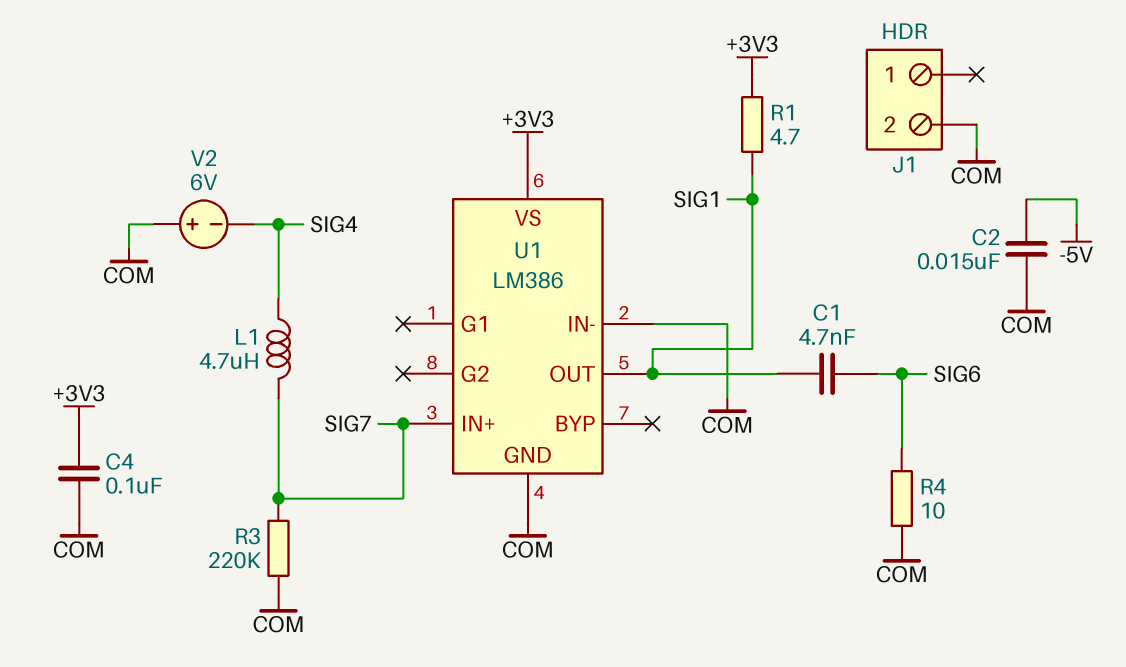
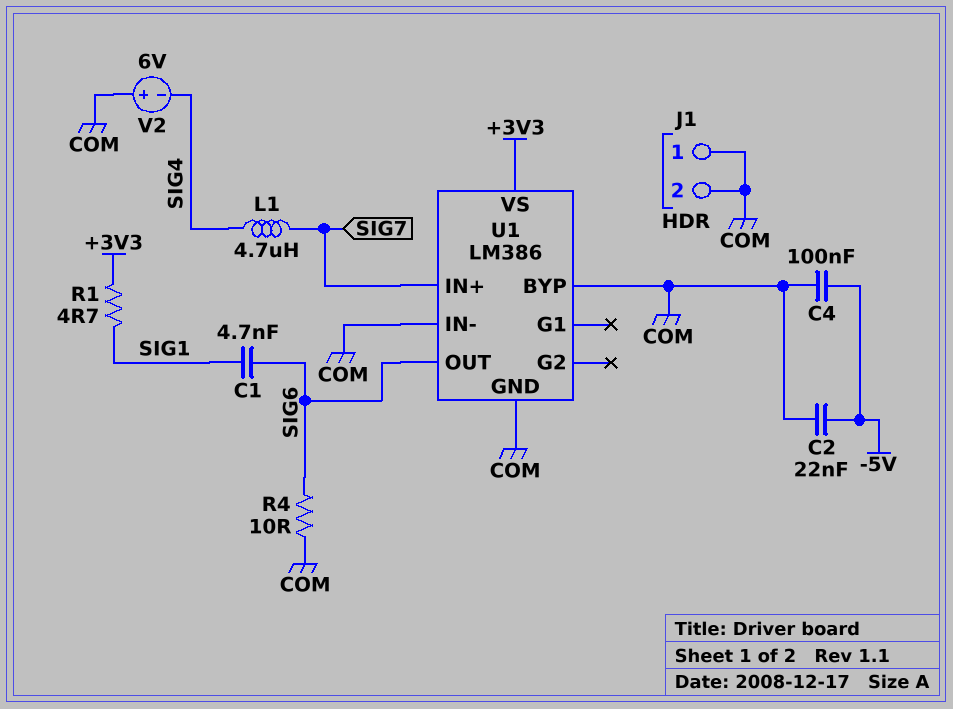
C2: 15nF (-5V, COM) -> 22nF (-5V, COM)
C4: 100nF (+3V3, COM) -> 100nF (-5V, COM)
J1 pin 1: none -> COM
R3: 220k (COM, SIG7) -> none
U1 pin BYP: none -> COM
U1 pin OUT: SIG1 -> SIG6

